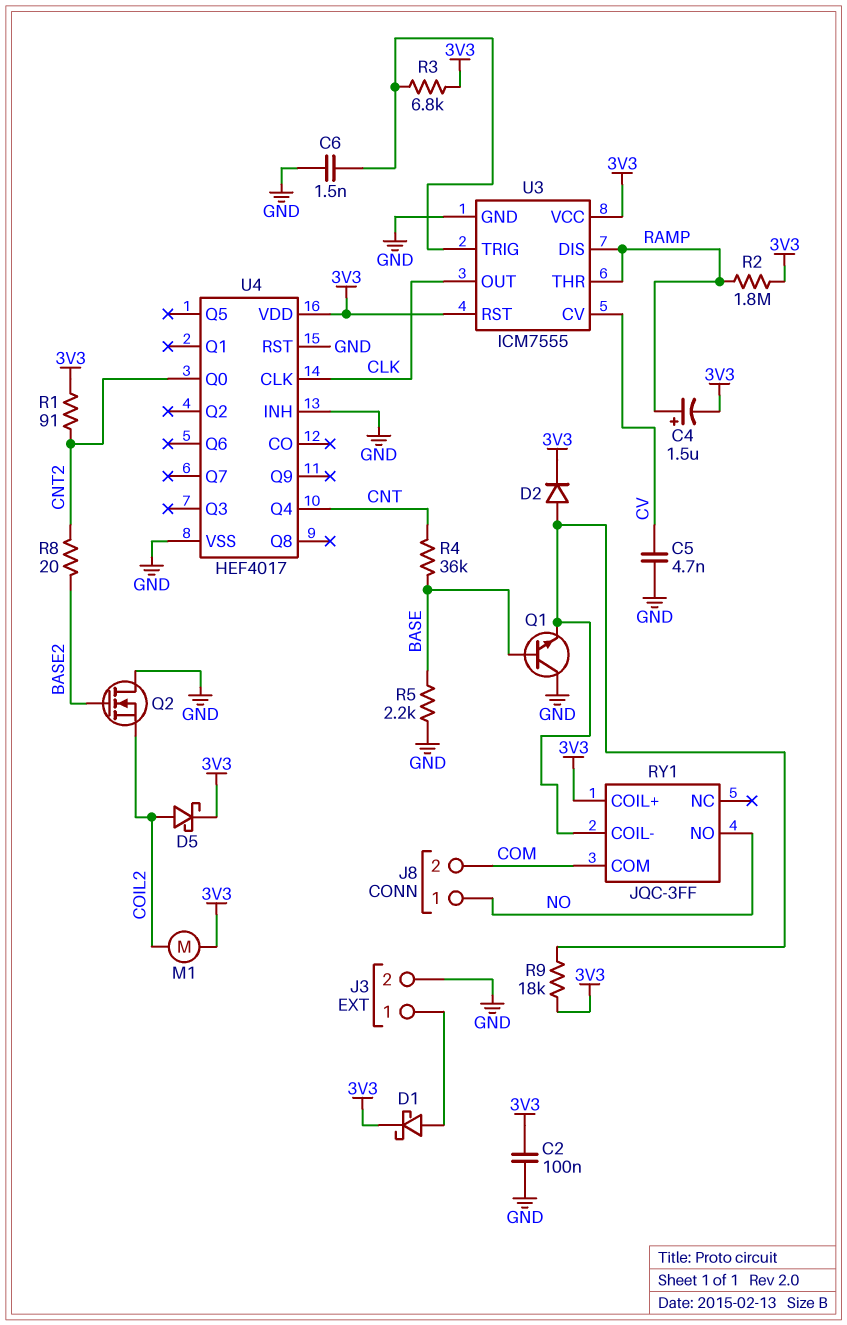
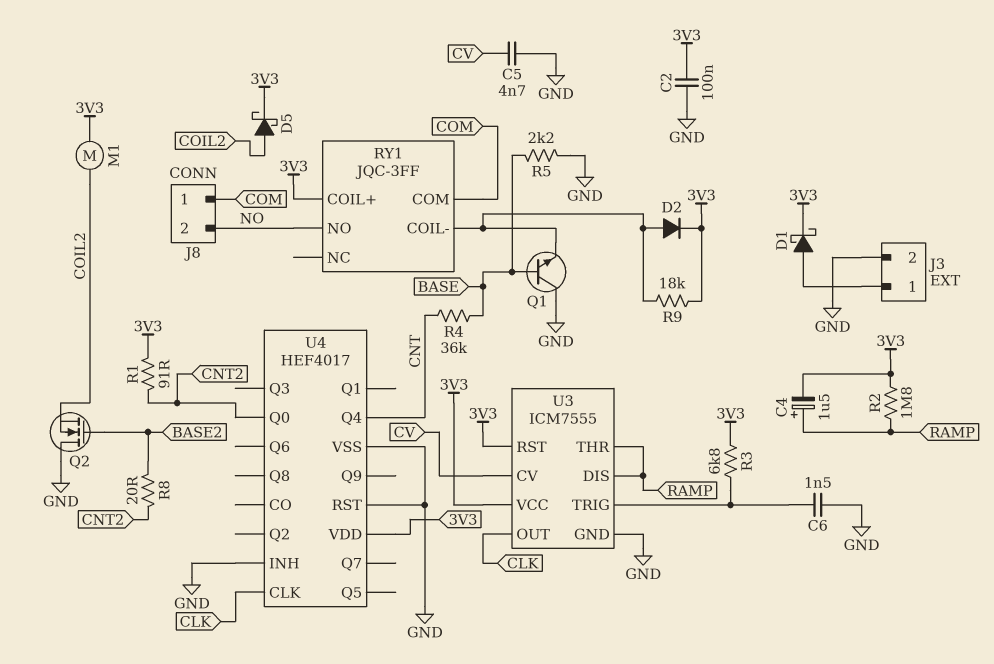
J8 pin 1: NO -> COM
J8 pin 2: COM -> NO

